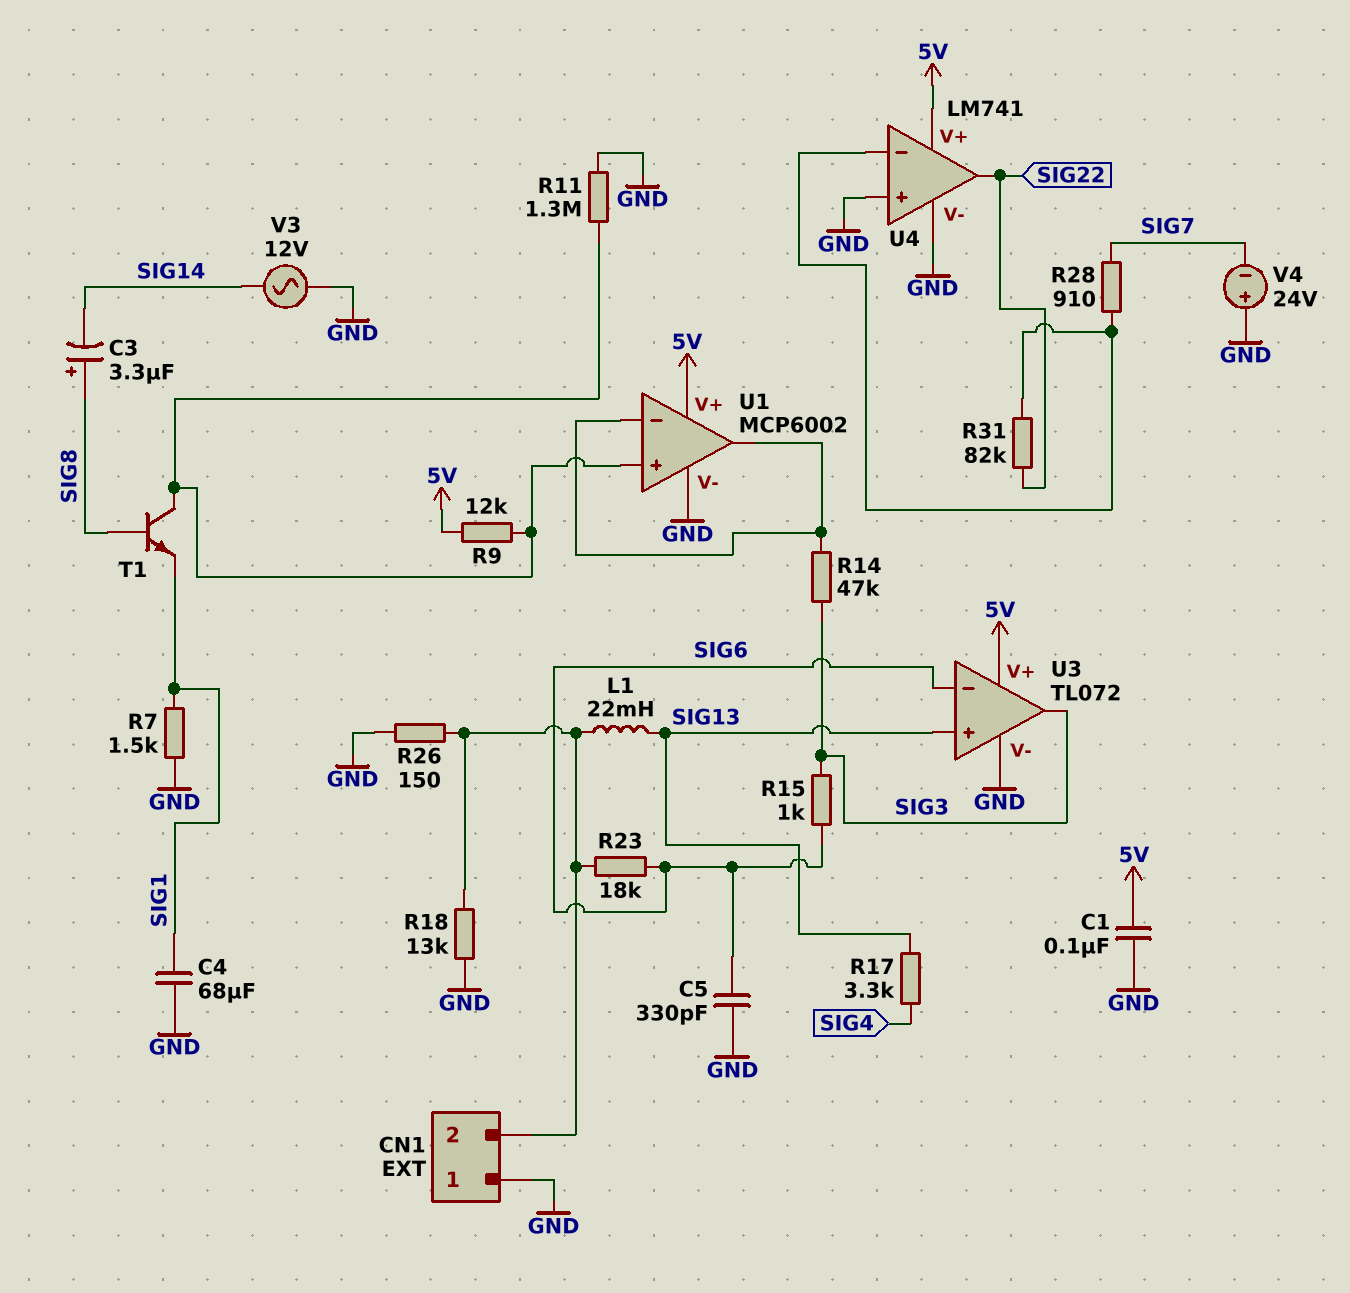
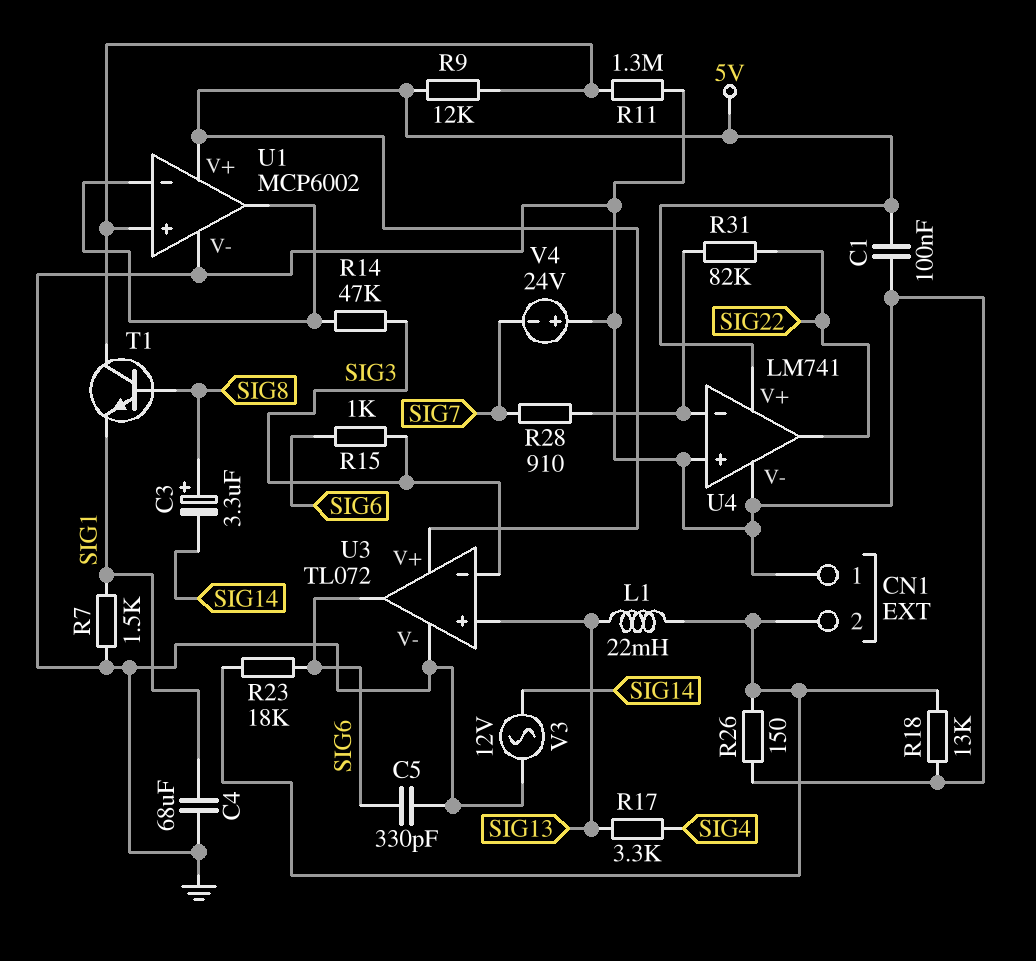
U3 pin in-: SIG6 -> SIG3
U3 pin out: SIG3 -> SIG6

